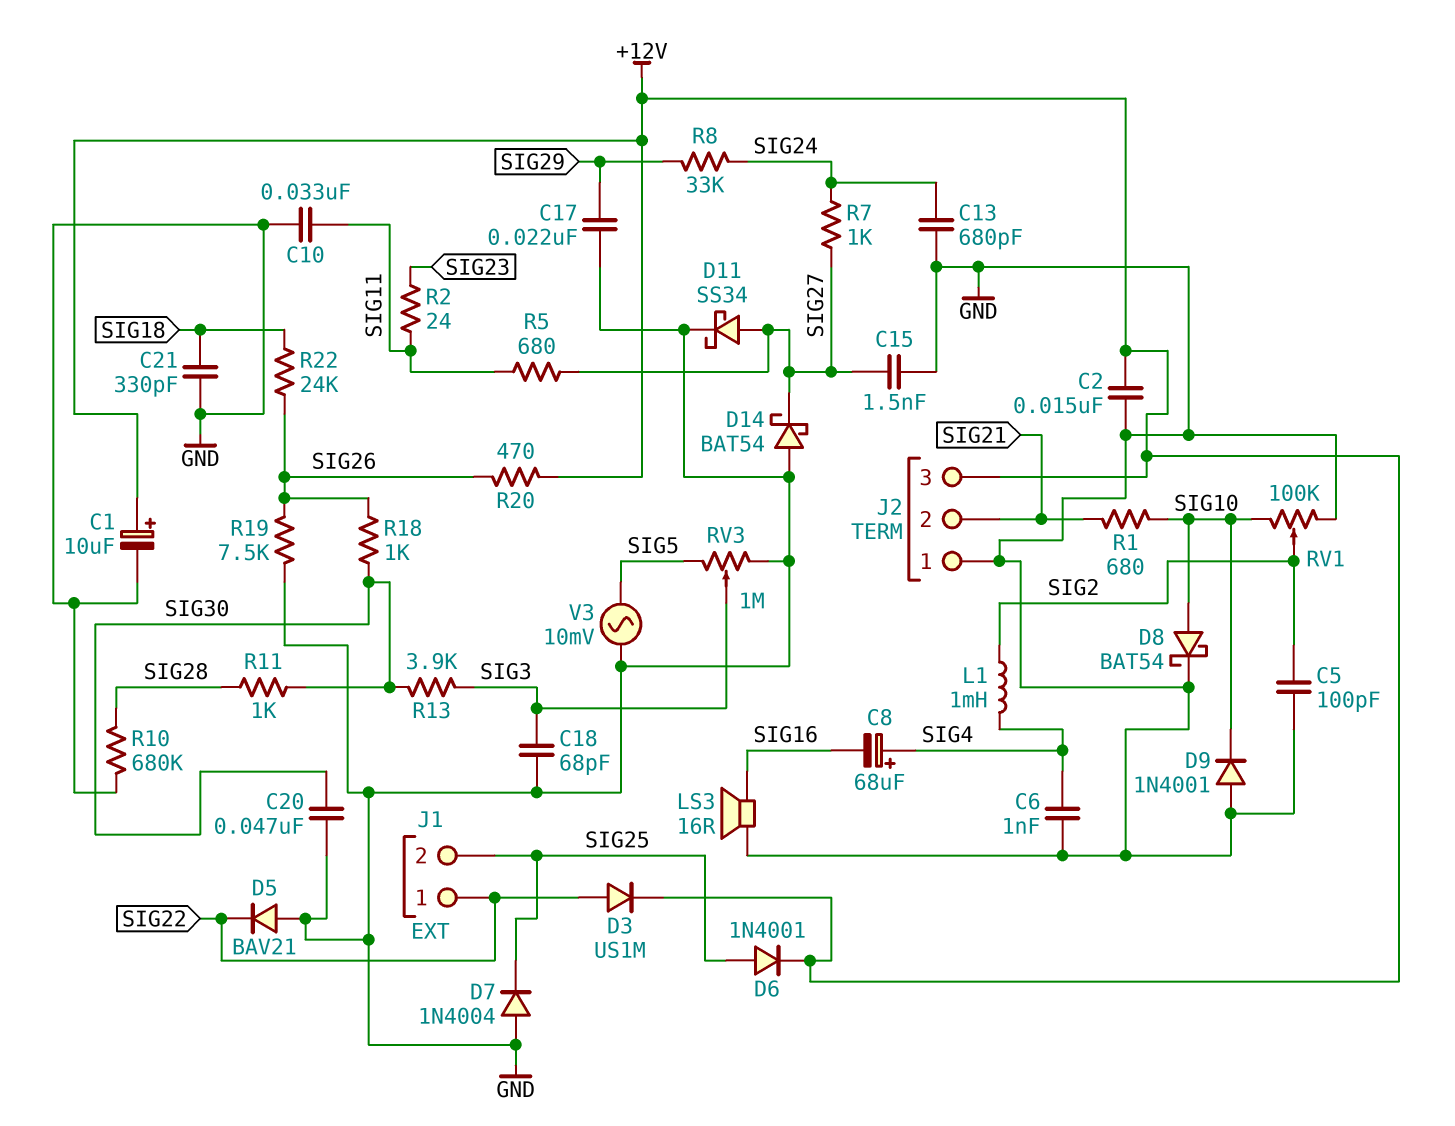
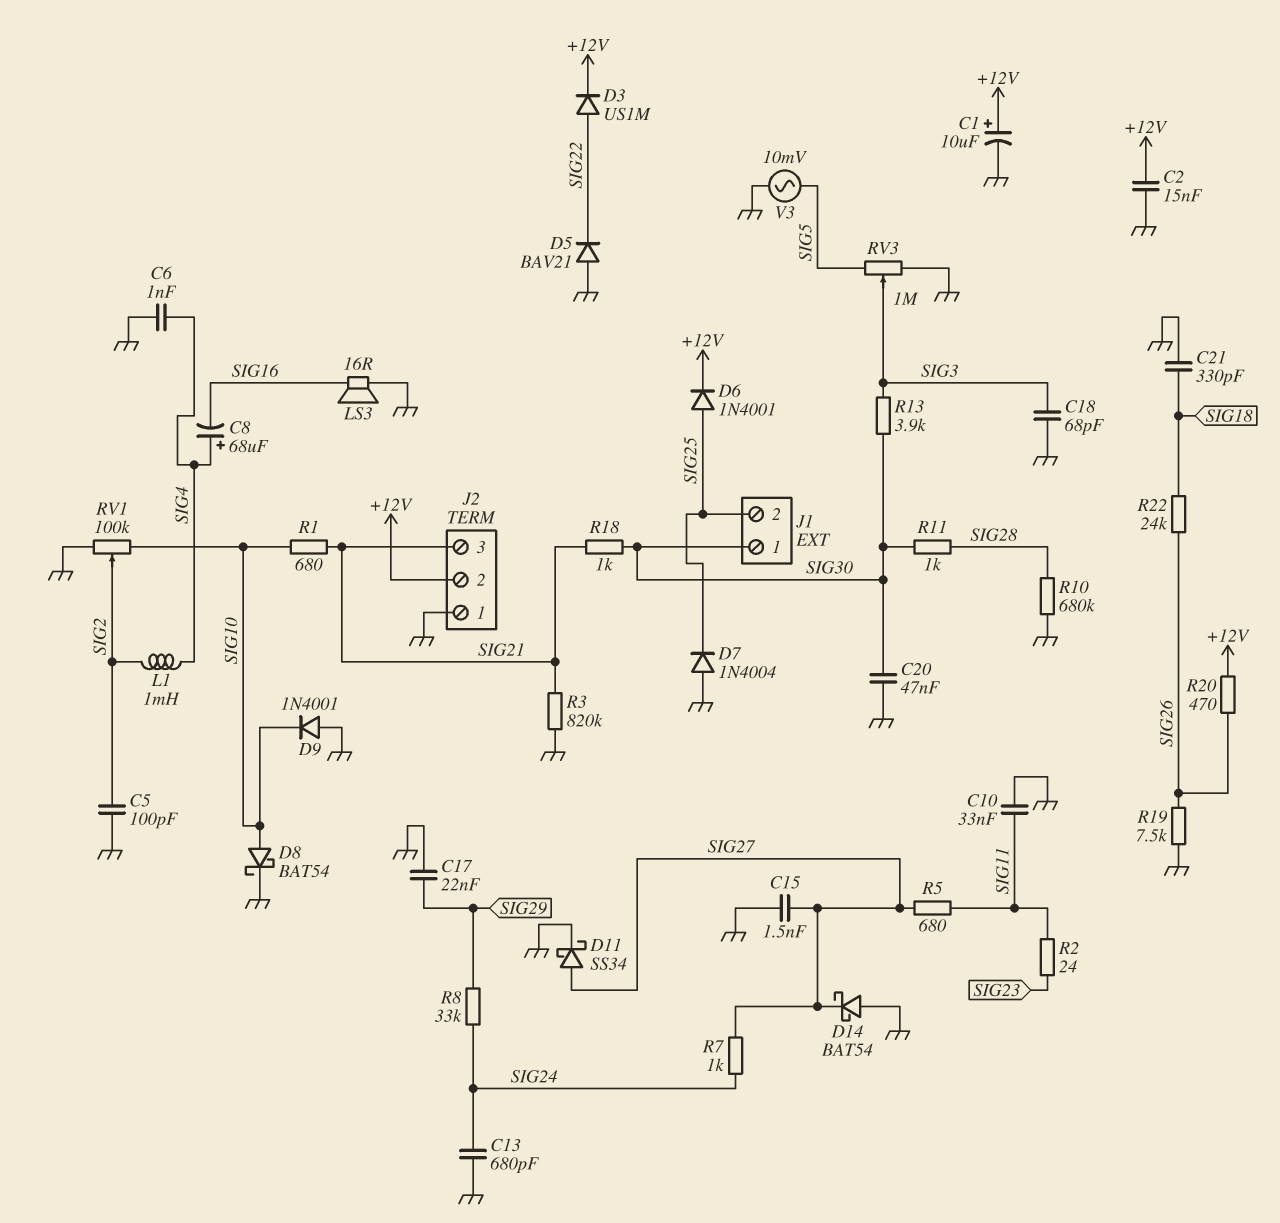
J1 pin 1: SIG22 -> SIG30
J2 pin 2: SIG21 -> +12V
J2 pin 3: +12V -> SIG21
R3: none -> 820k (GND, SIG21)
R18: 1k (SIG26, SIG30) -> 1k (SIG21, SIG30)

